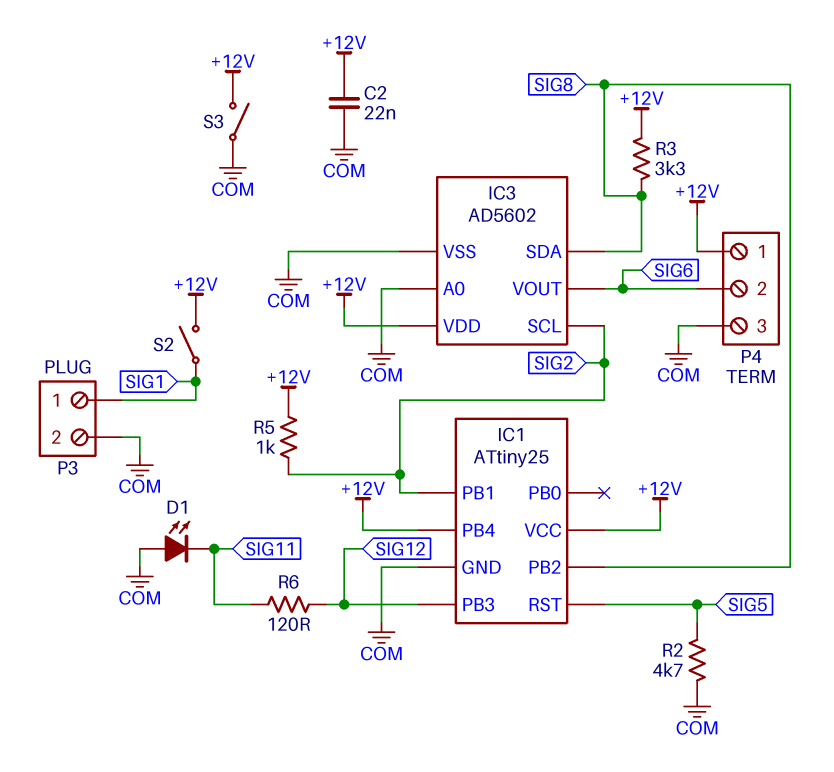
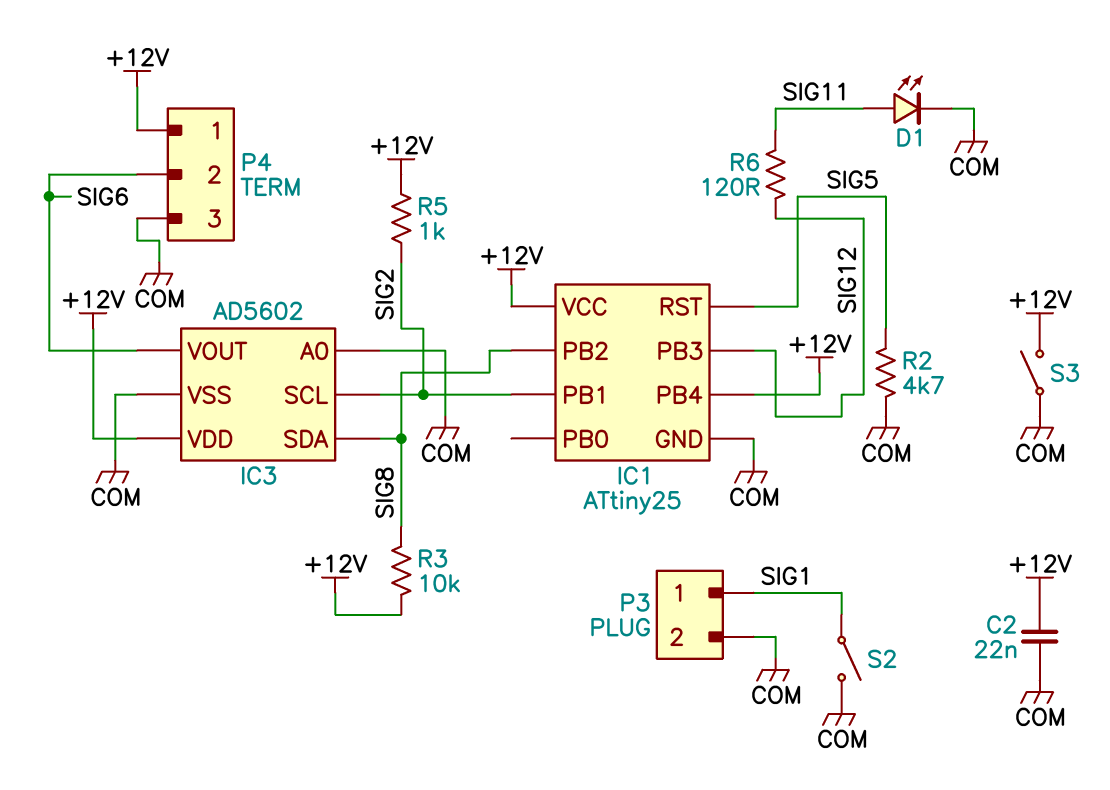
D1: LED (A COM, K SIG11) -> LED (A SIG11, K COM)
R3: 3.3k (+12V, SIG8) -> 10k (+12V, SIG8)
S2: switch (+12V, SIG1) -> switch (COM, SIG1)

